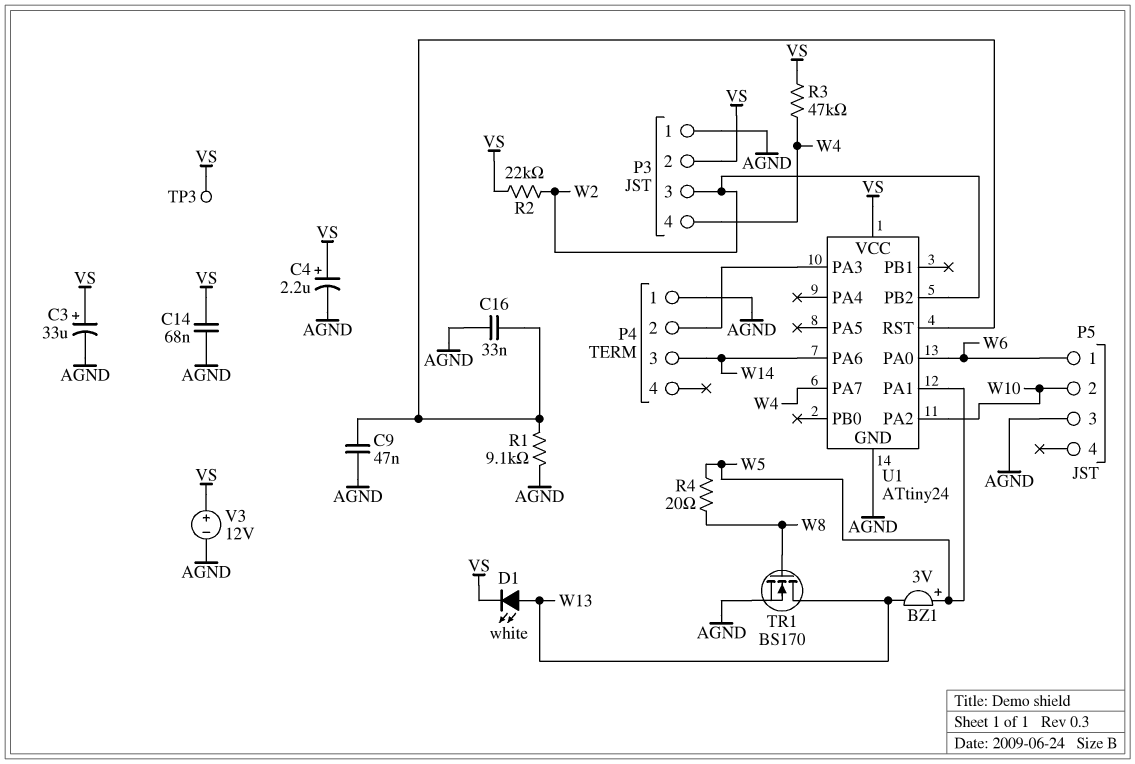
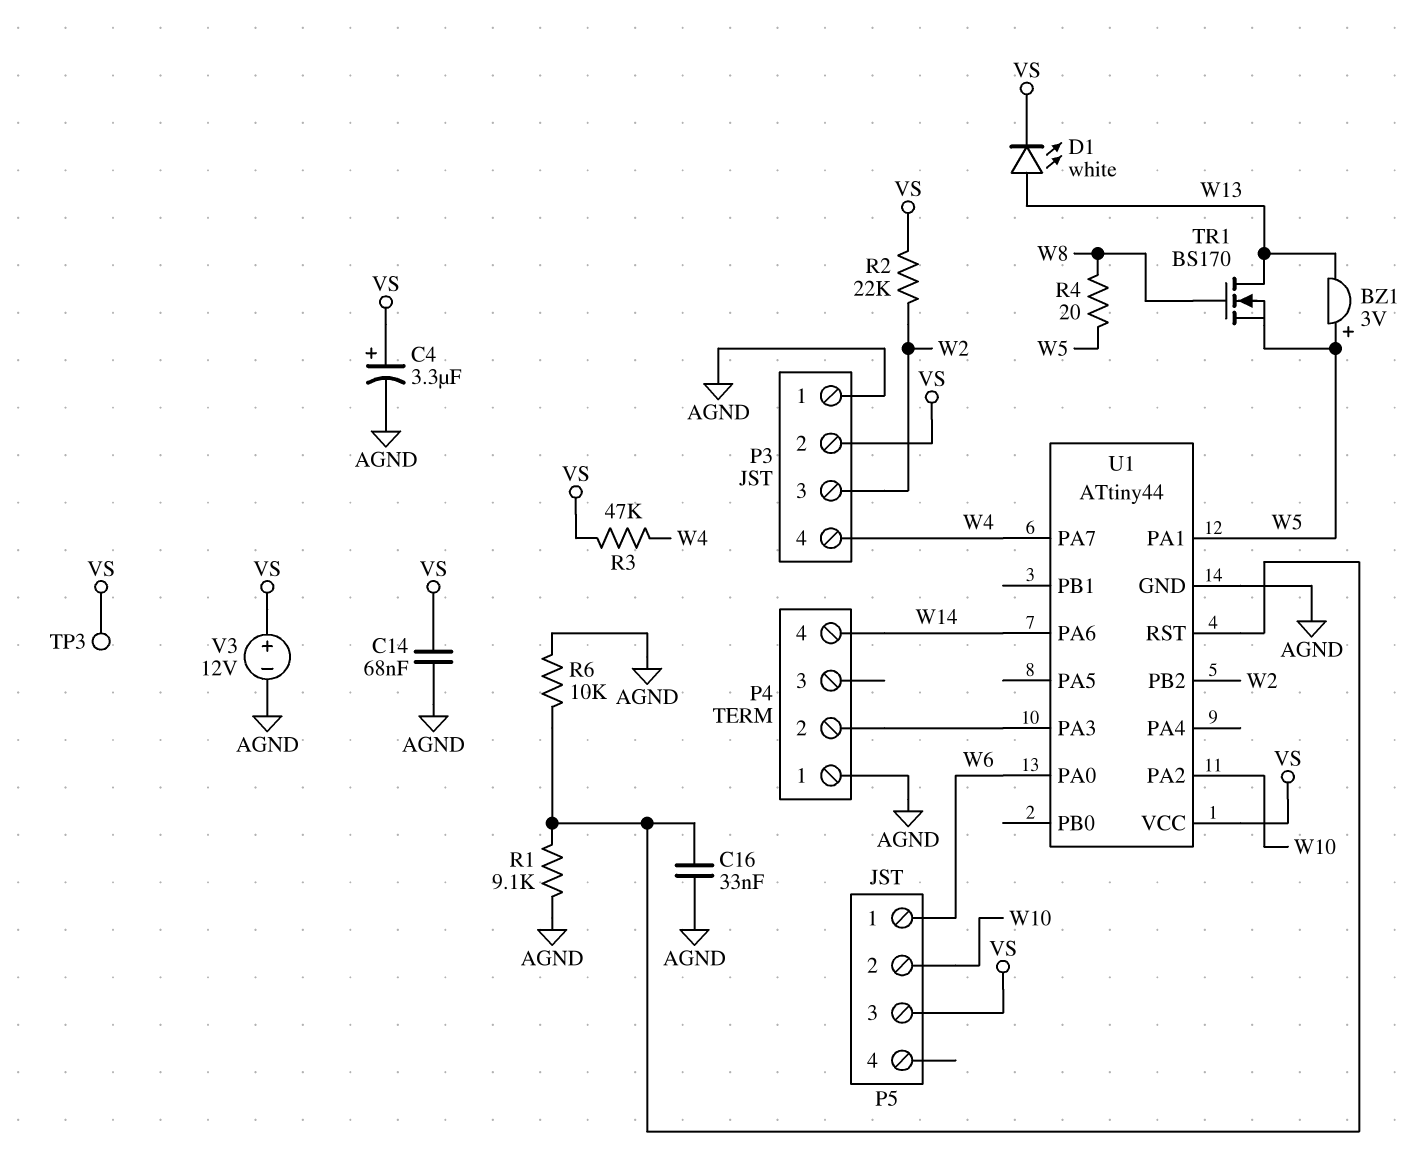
C3: 33uF (plus VS, minus AGND) -> none
C4: 2.2uF (plus VS, minus AGND) -> 3.3uF (plus VS, minus AGND)
C9: 47nF (AGND, U1/RST) -> none
P4 pin 3: W14 -> none
P4 pin 4: none -> W14
P5 pin 3: AGND -> VS
R6: none -> 10k (AGND, U1/RST)
TR1: NMOS BS170 (G W8, D W13, S AGND) -> NMOS BS170 (G W8, D W13, S W5)
U1: ATtiny24 -> ATtiny44

